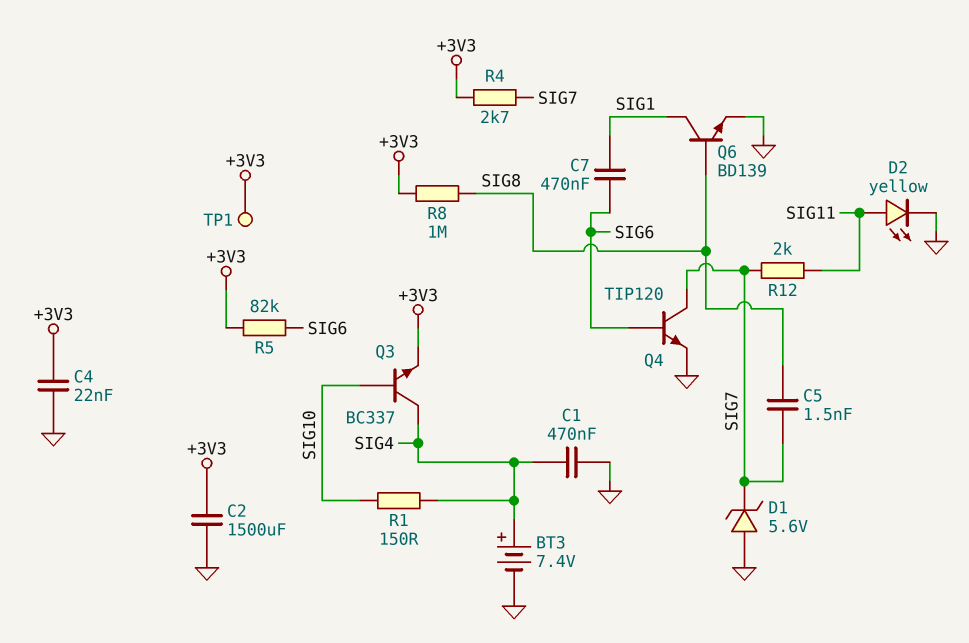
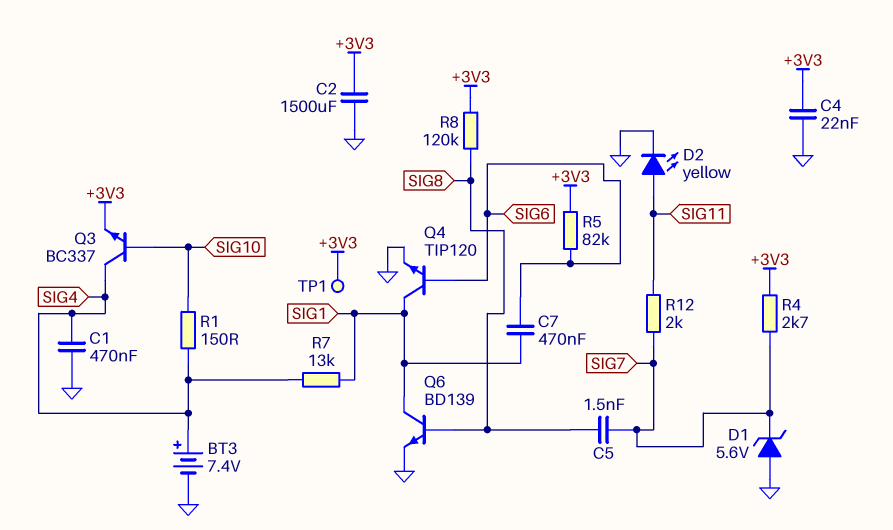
Q4: NPN TIP120 (B SIG6, C SIG7, E GND) -> NPN TIP120 (B SIG6, C SIG1, E GND)
R7: none -> 13k (SIG1, SIG4)
R8: 1M (+3V3, SIG8) -> 120k (+3V3, SIG8)

